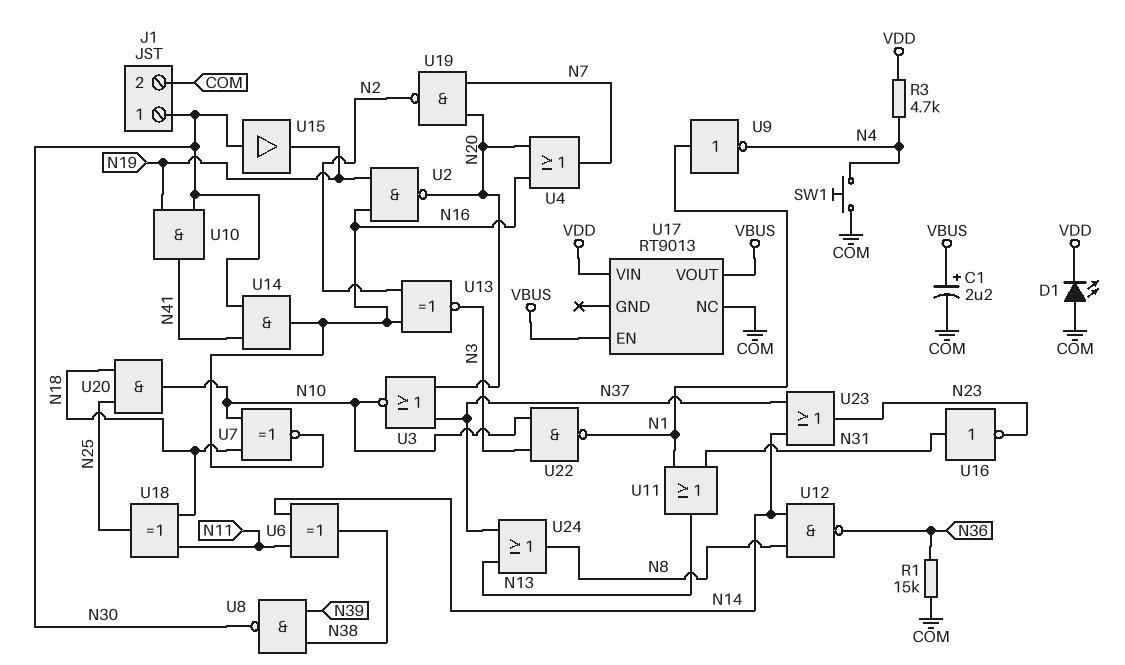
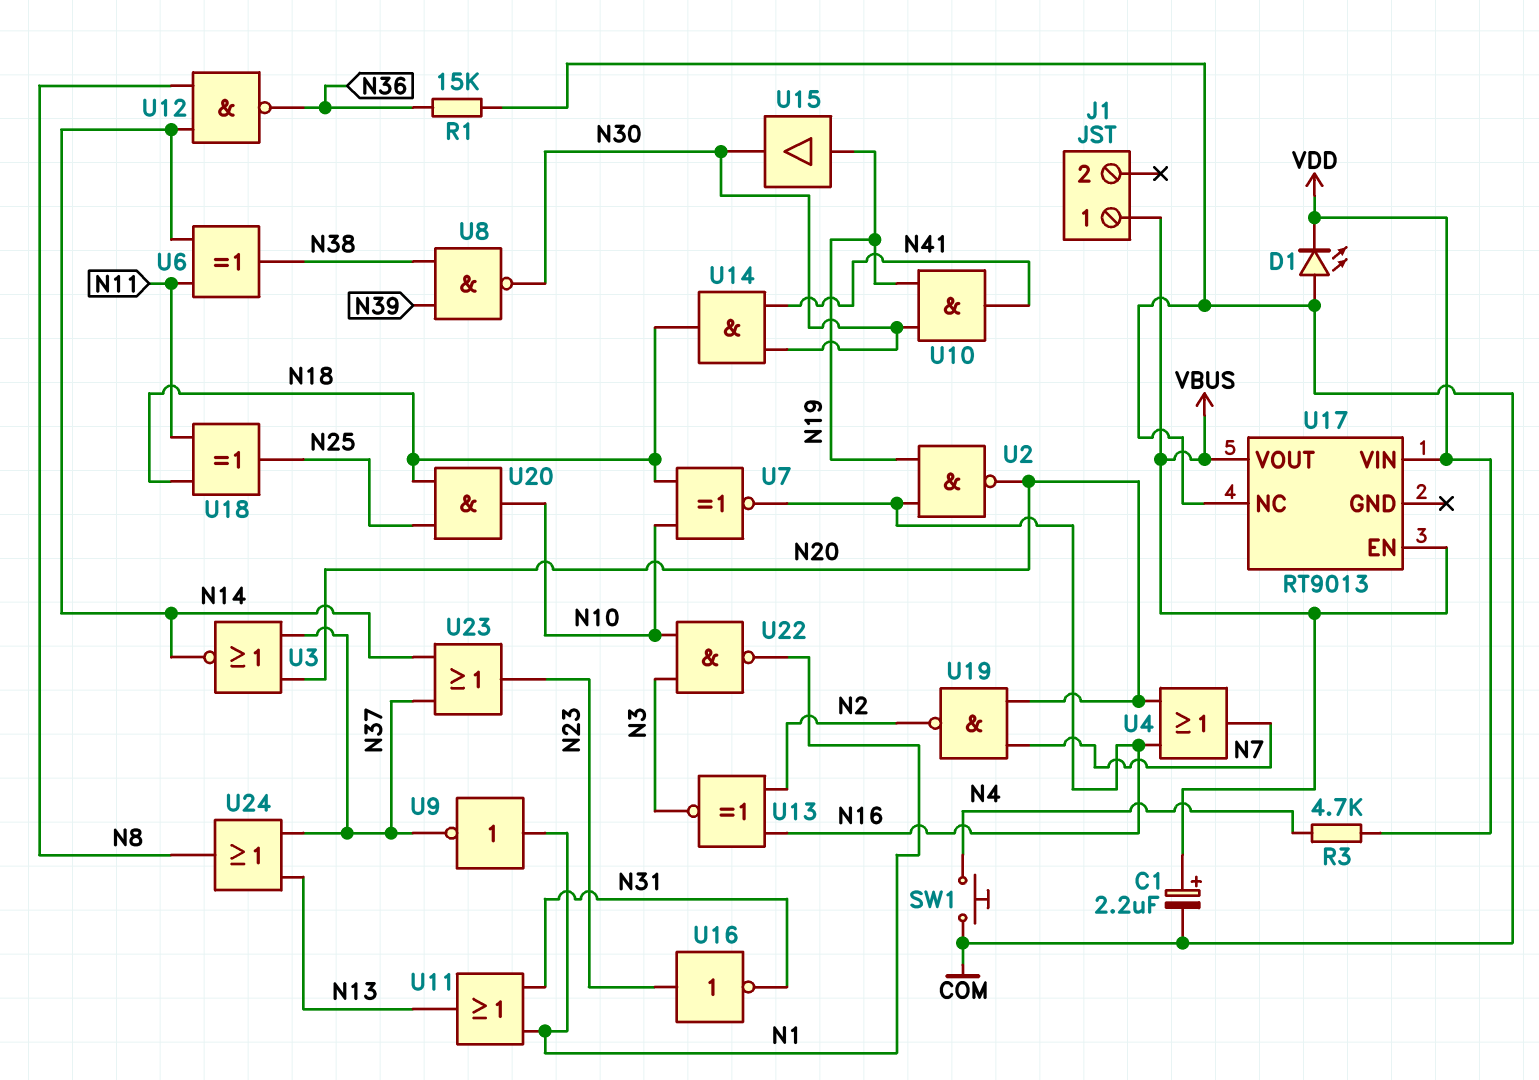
J1 pin 1: N30 -> VBUS
J1 pin 2: COM -> none
U3: NOR (in N20, in N37, out N10) -> NOR (in N20, in N37, out N14)
U9: NOT (in N1, out N4) -> NOT (in N1, out N37)
U14: AND (in N30, in N41, out N16) -> AND (in N30, in N41, out N18)
U15: buffer (in N30, out N19) -> buffer (in N19, out N30)
U16: NOT (in N31, out N23) -> NOT (in N23, out N31)

